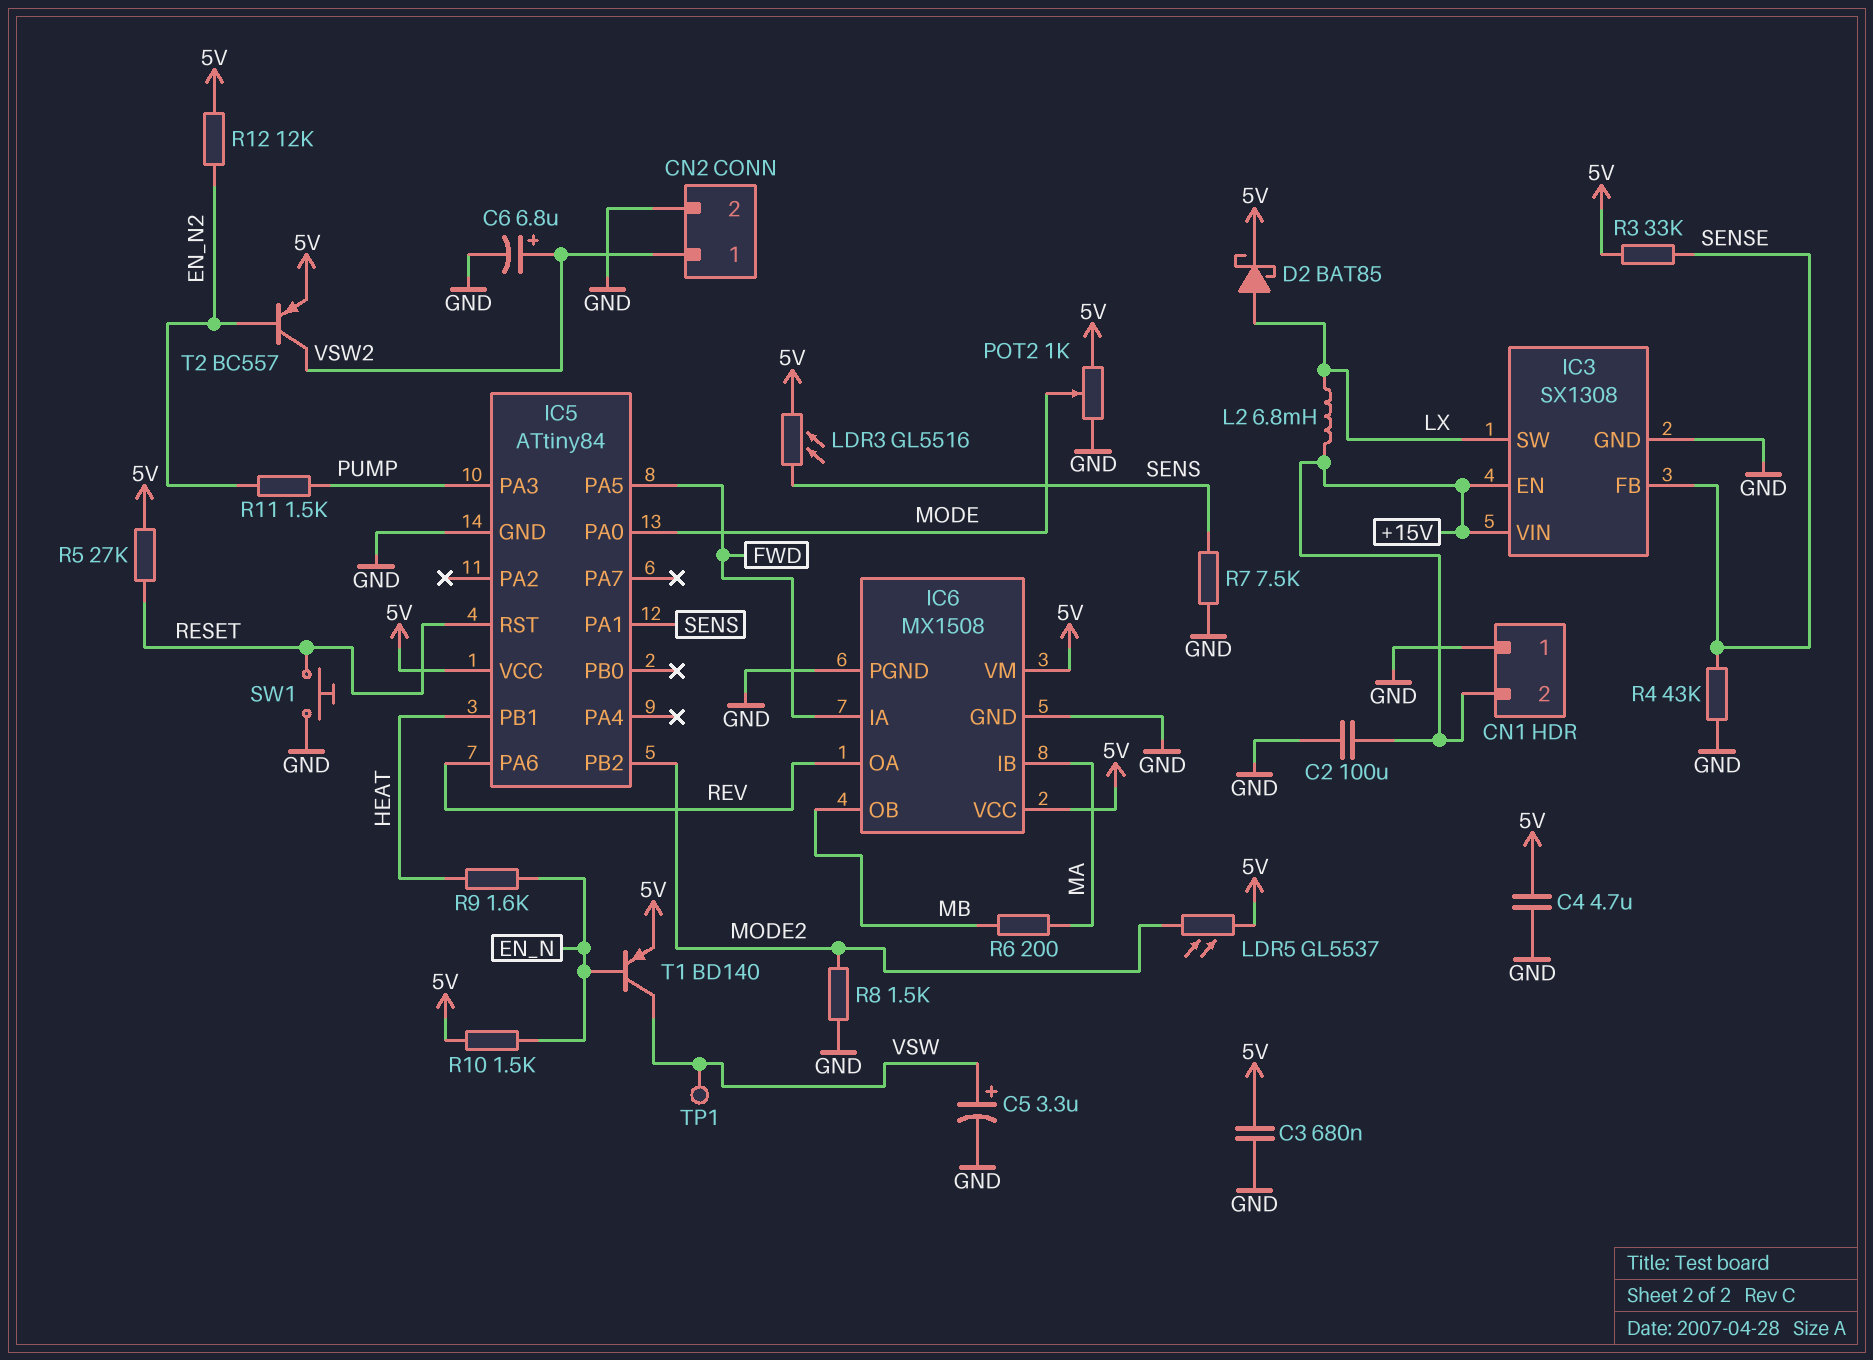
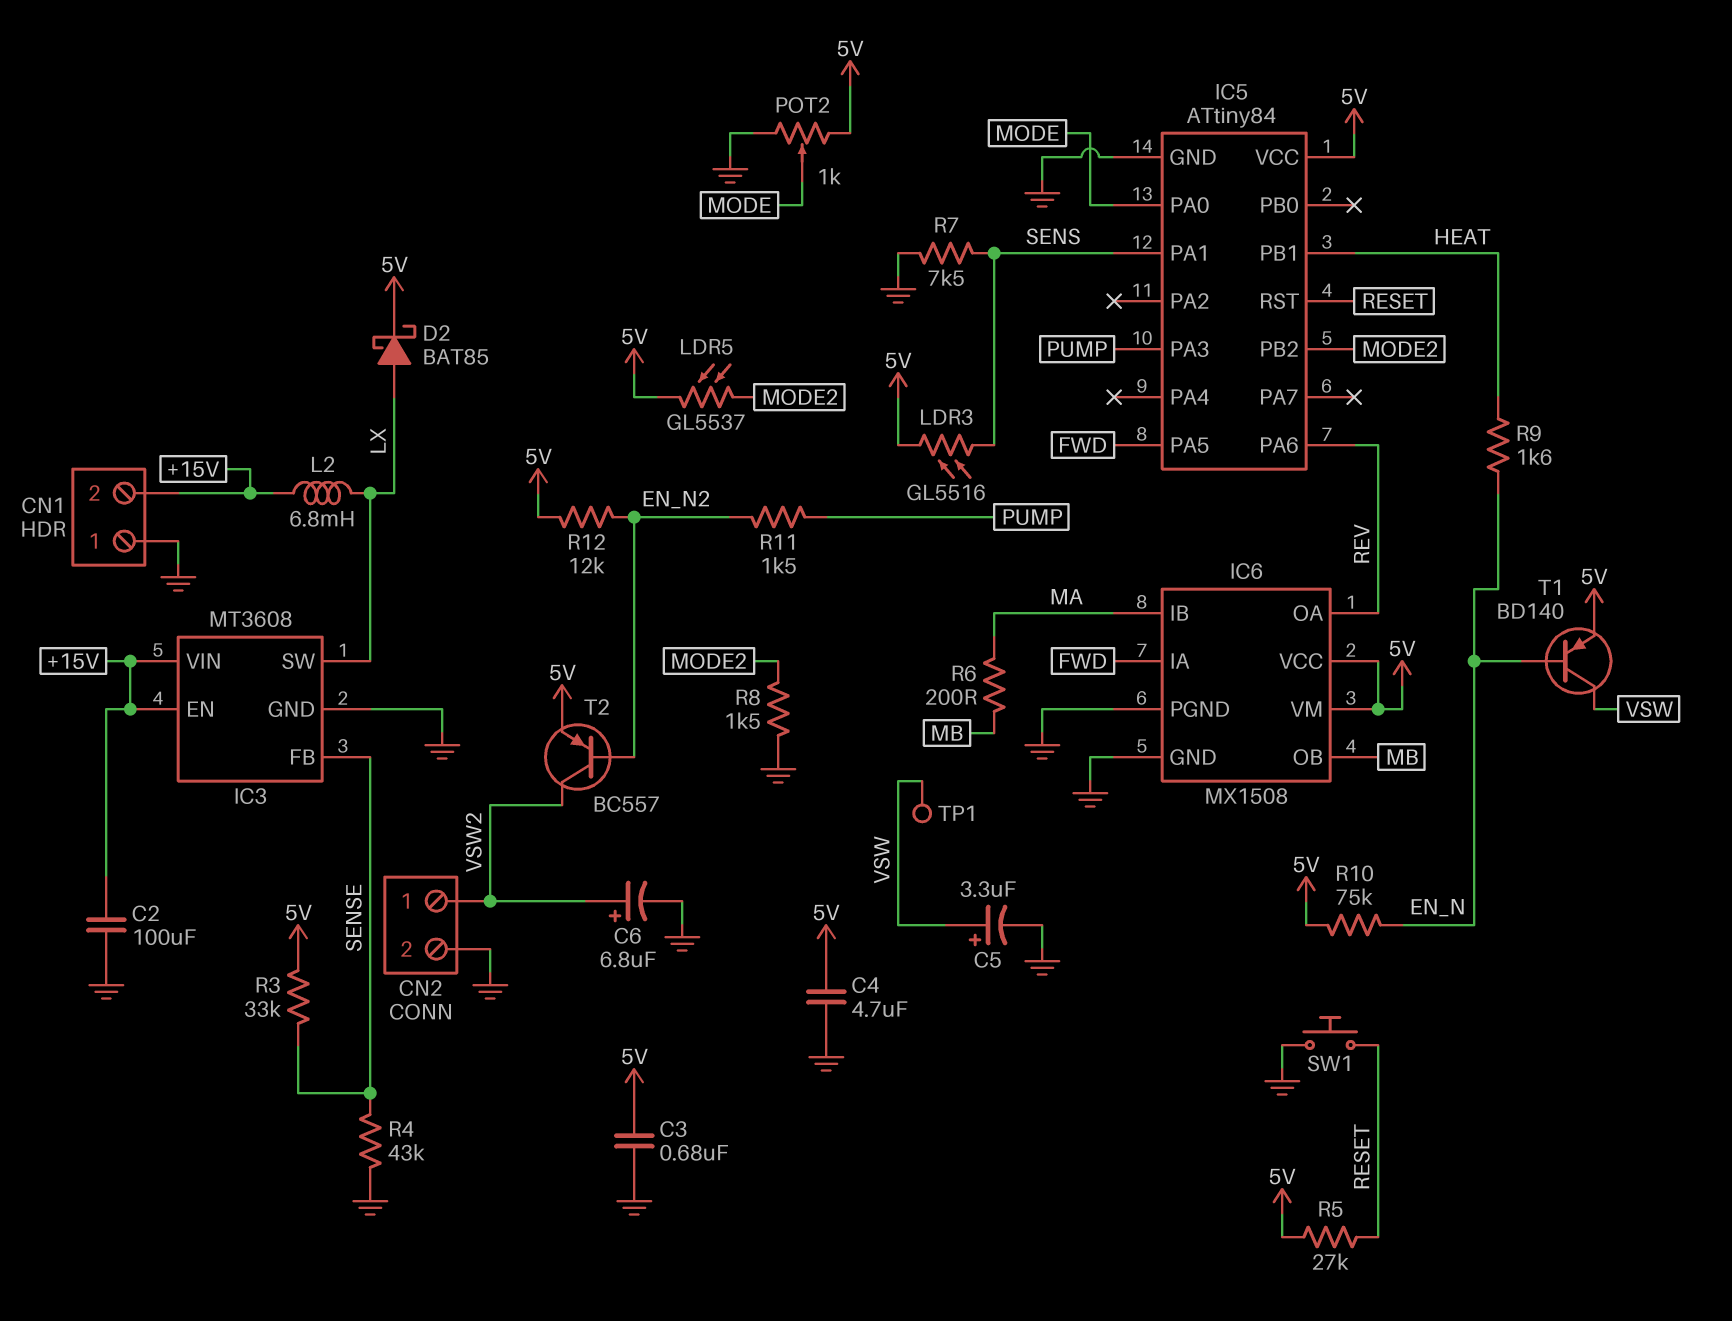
IC3: SX1308 -> MT3608
R10: 1.5k (5V, EN_N) -> 75k (5V, EN_N)

